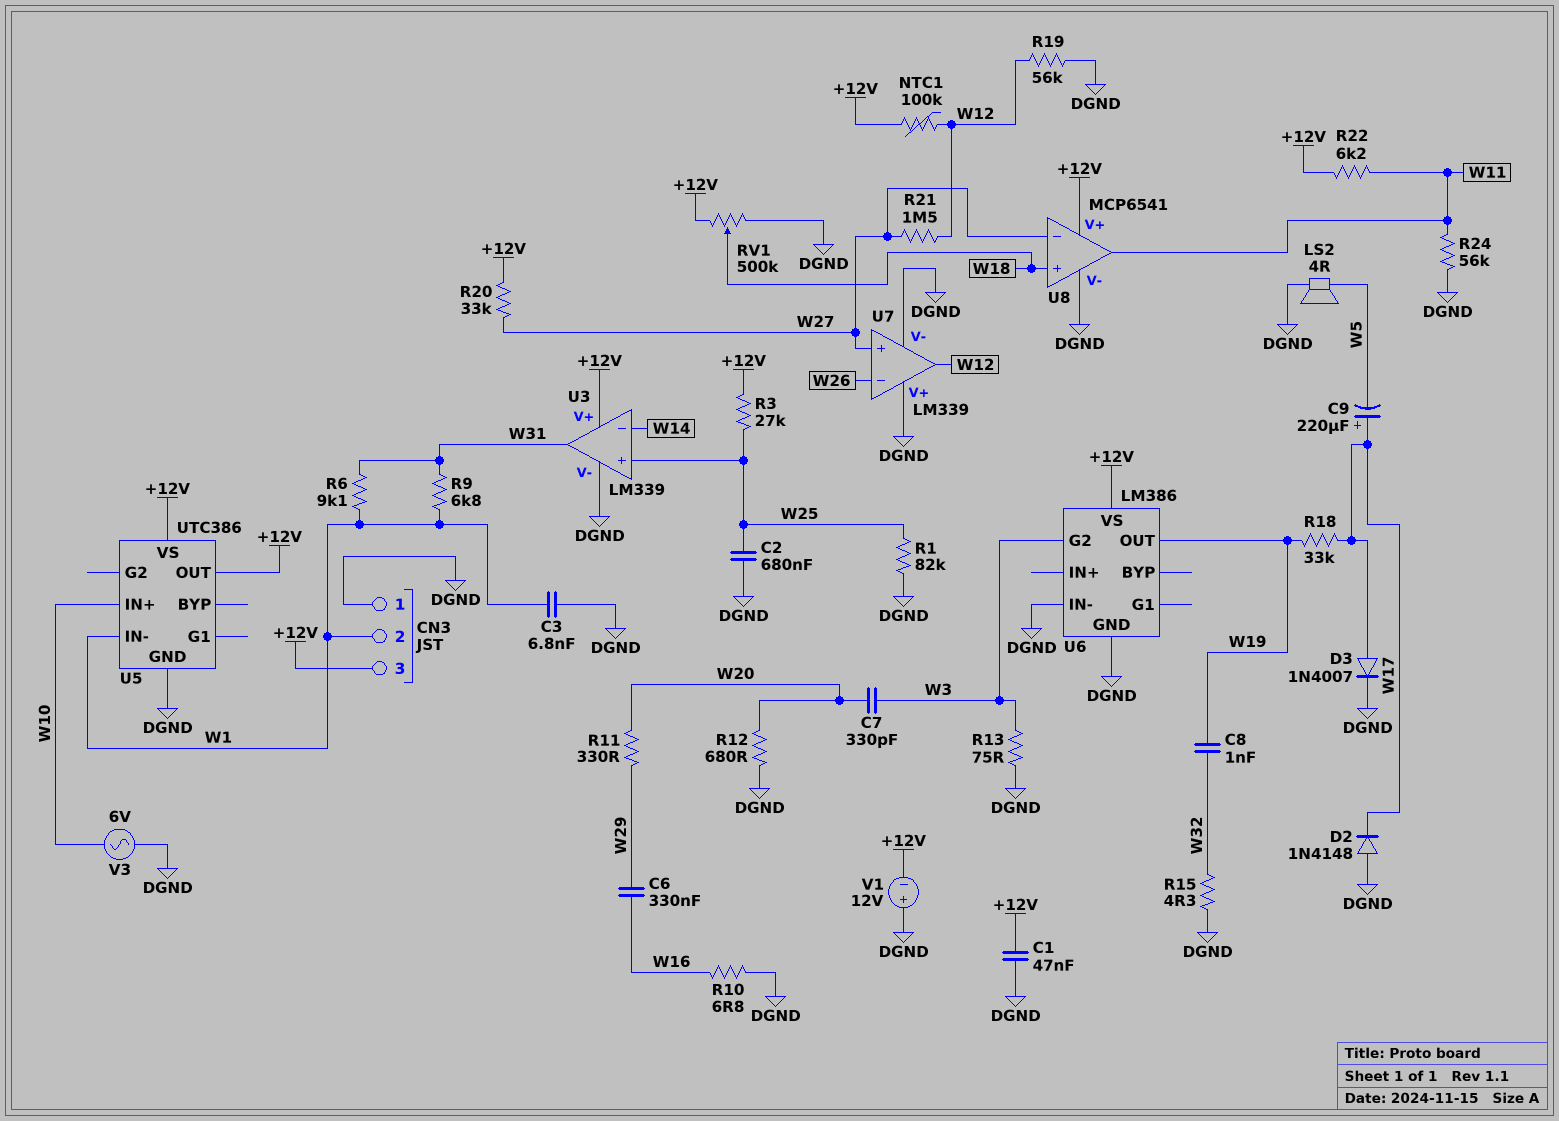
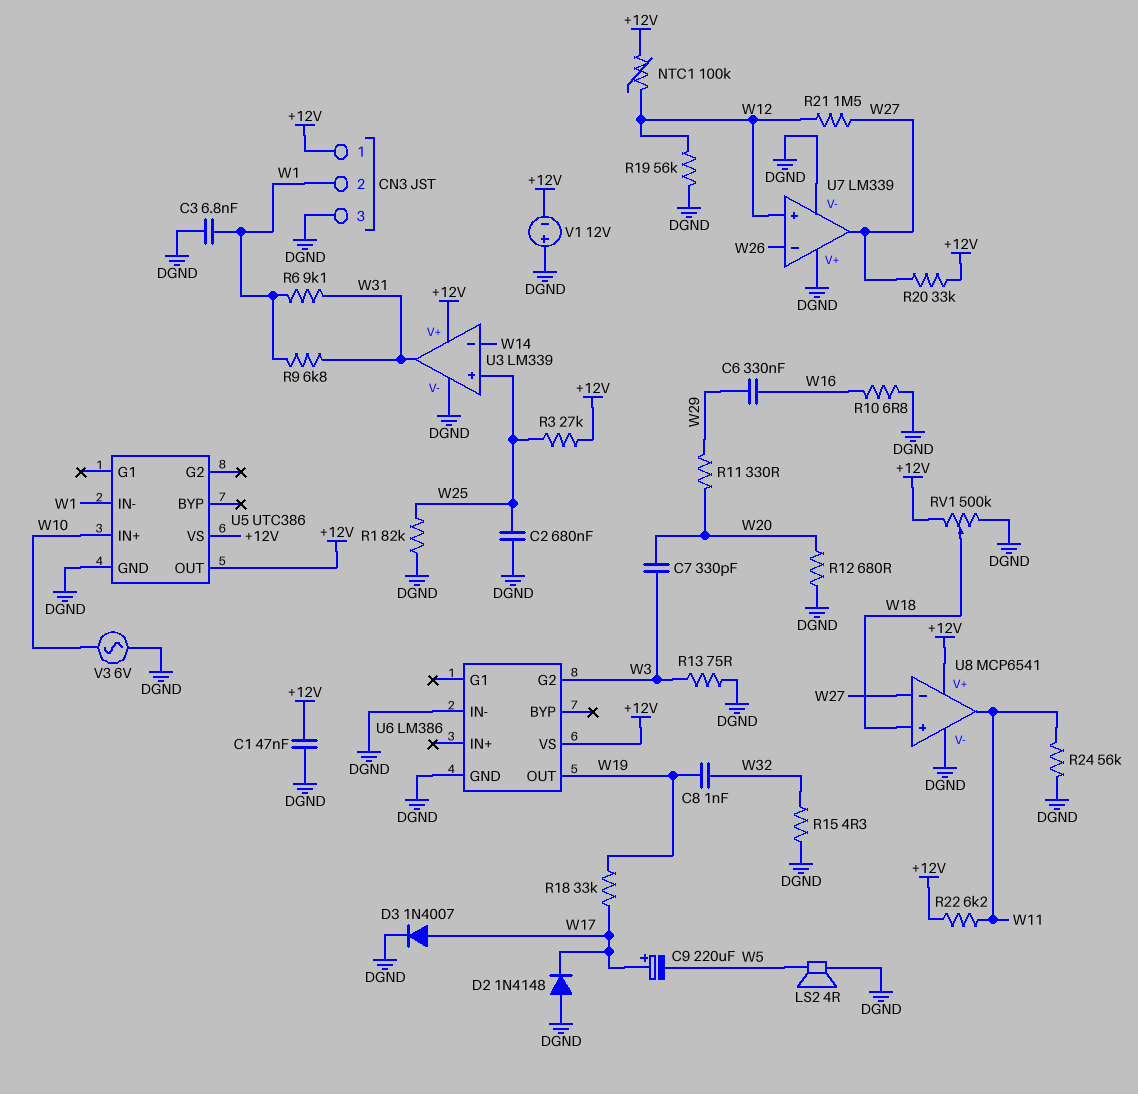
CN3 pin 1: DGND -> +12V
CN3 pin 3: +12V -> DGND
U7 pin in+: W27 -> W12
U7 pin out: W12 -> W27

